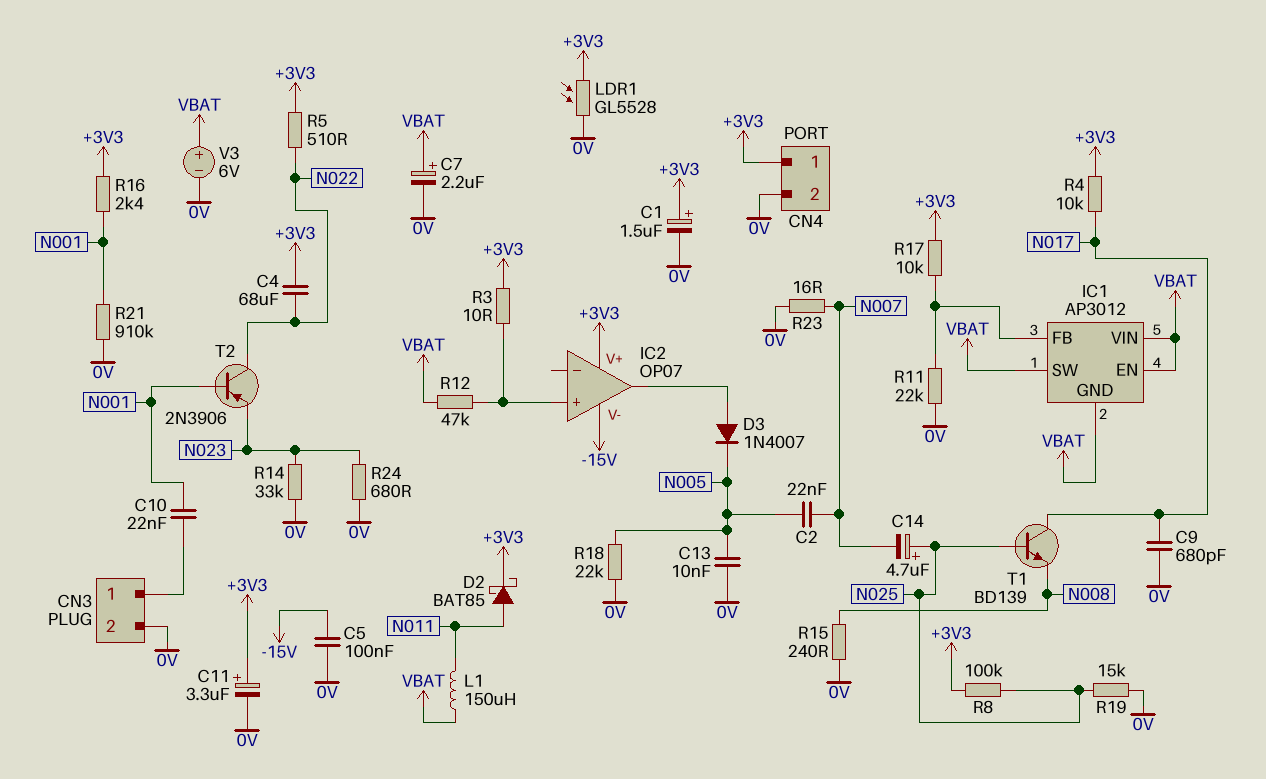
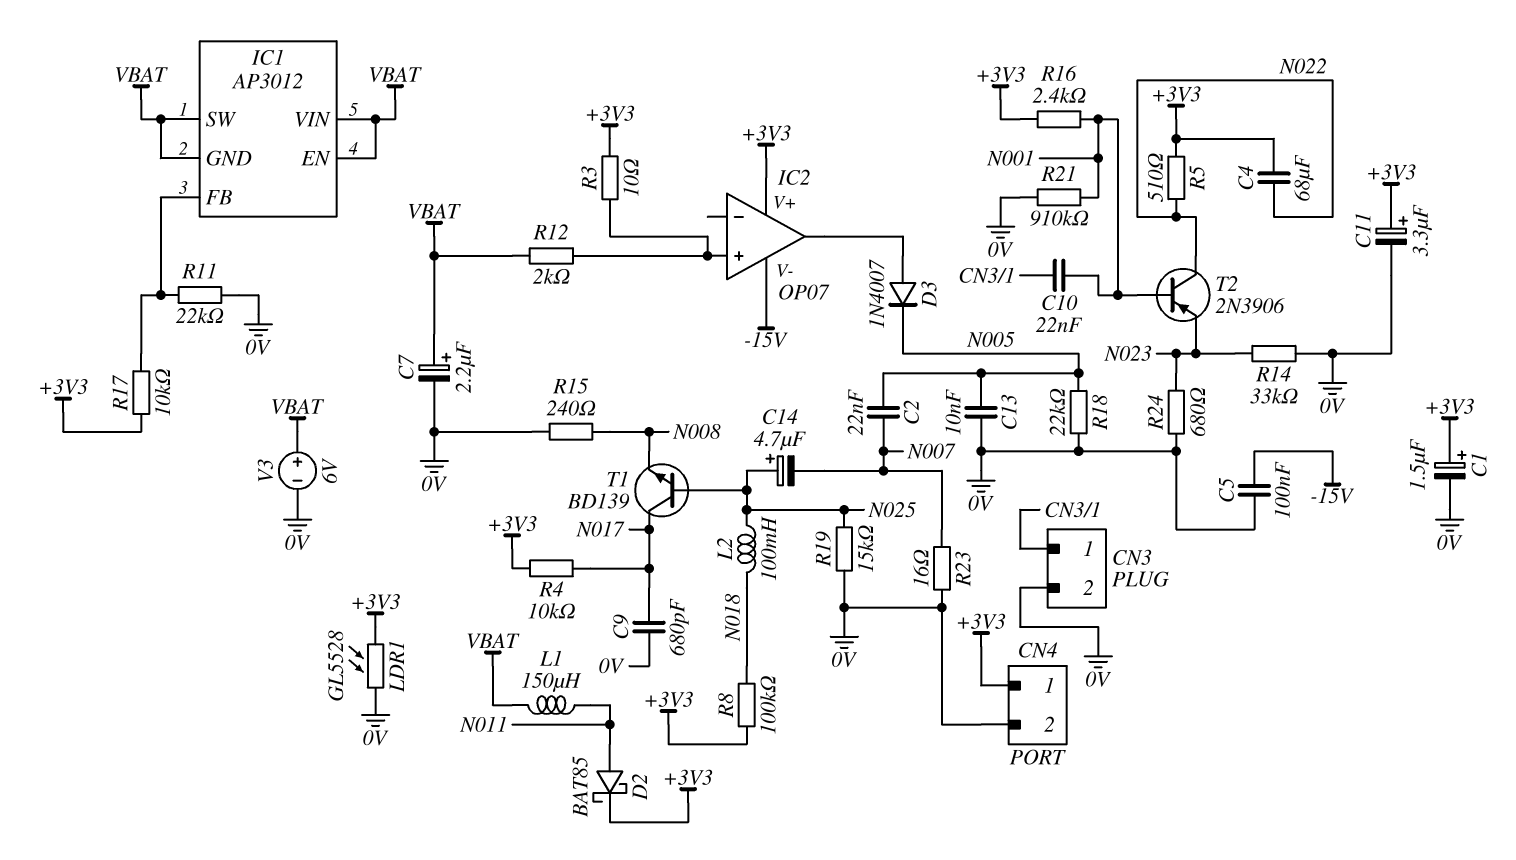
L2: none -> 100mH (N018, N025)
R8: 100k (+3V3, N025) -> 100k (+3V3, N018)
R12: 47k (IC2/in+, VBAT) -> 2k (IC2/in+, VBAT)

